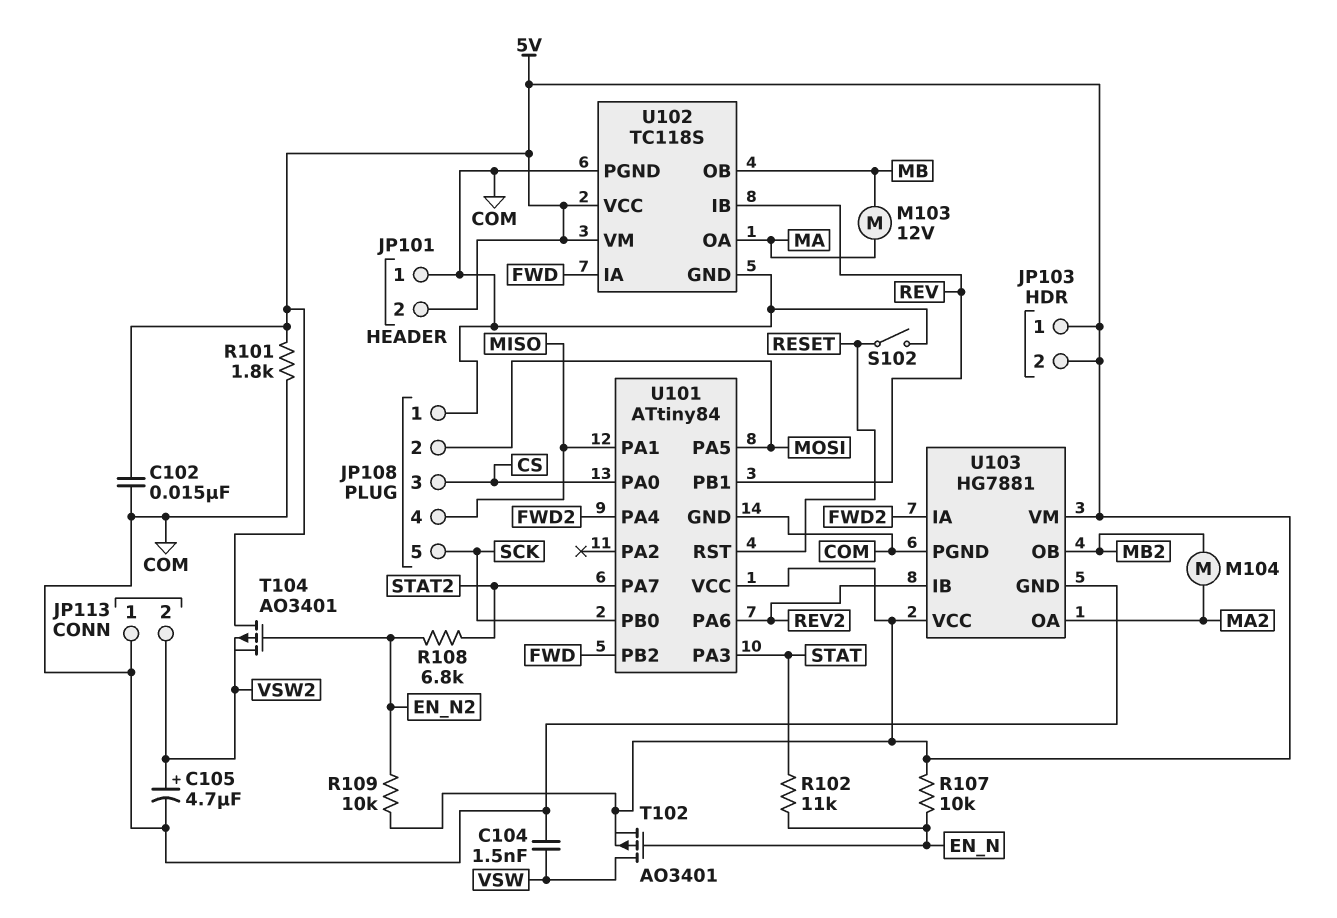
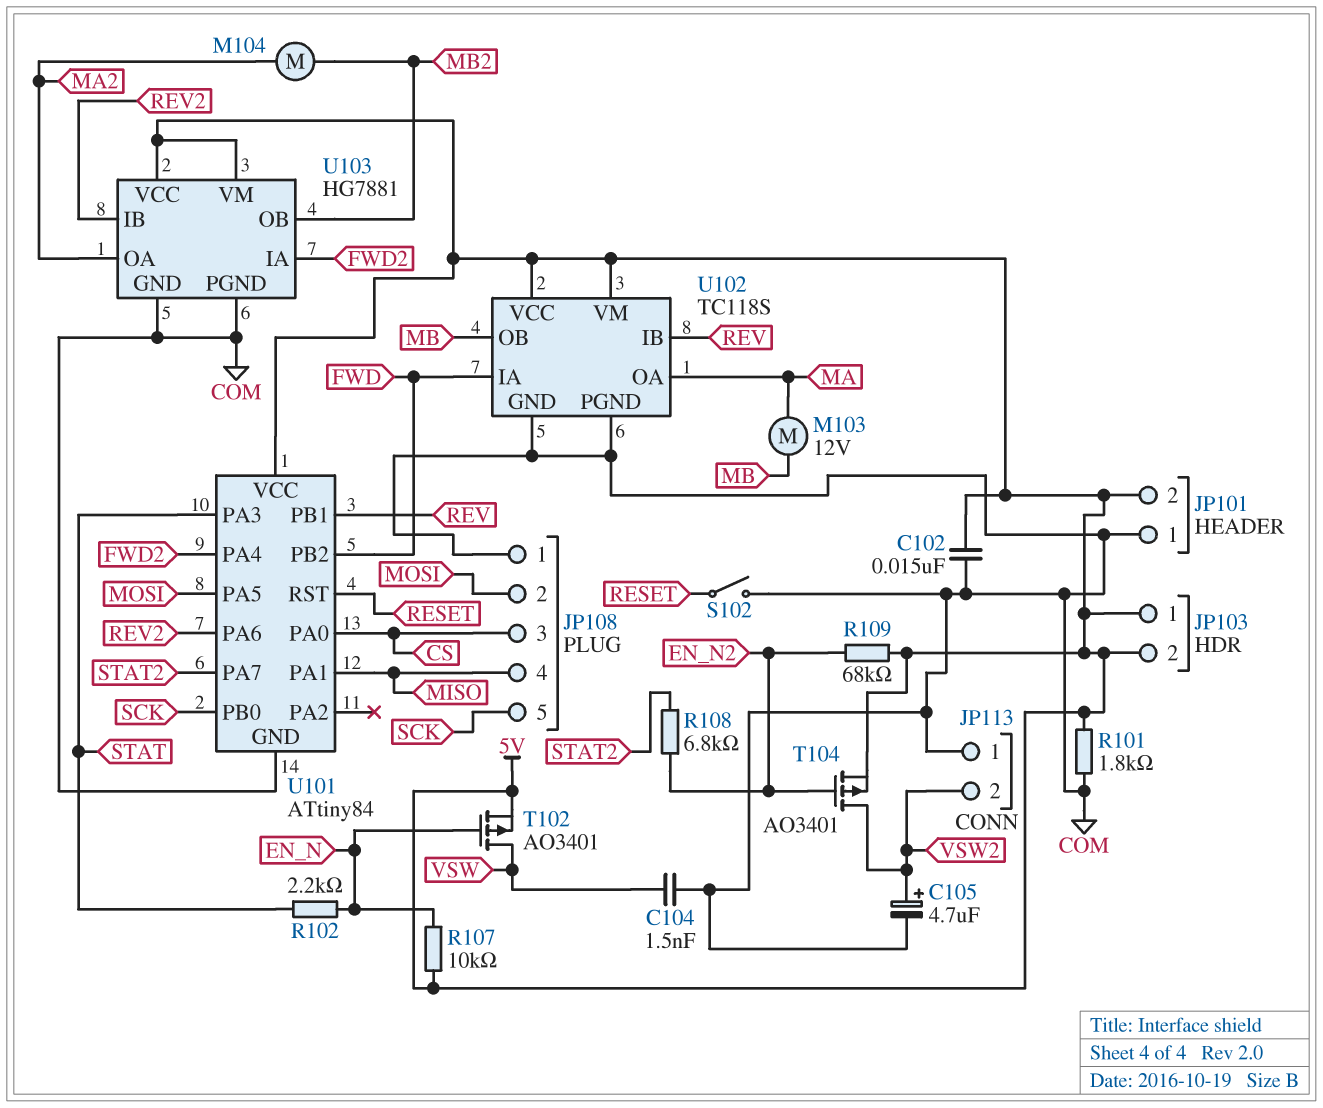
R102: 11k (EN_N, STAT) -> 2.2k (EN_N, STAT)
R109: 10k (5V, EN_N2) -> 68k (5V, EN_N2)
T104: PMOS AO3401 (G EN_N2, D 5V, S VSW2) -> PMOS AO3401 (G EN_N2, D VSW2, S 5V)

